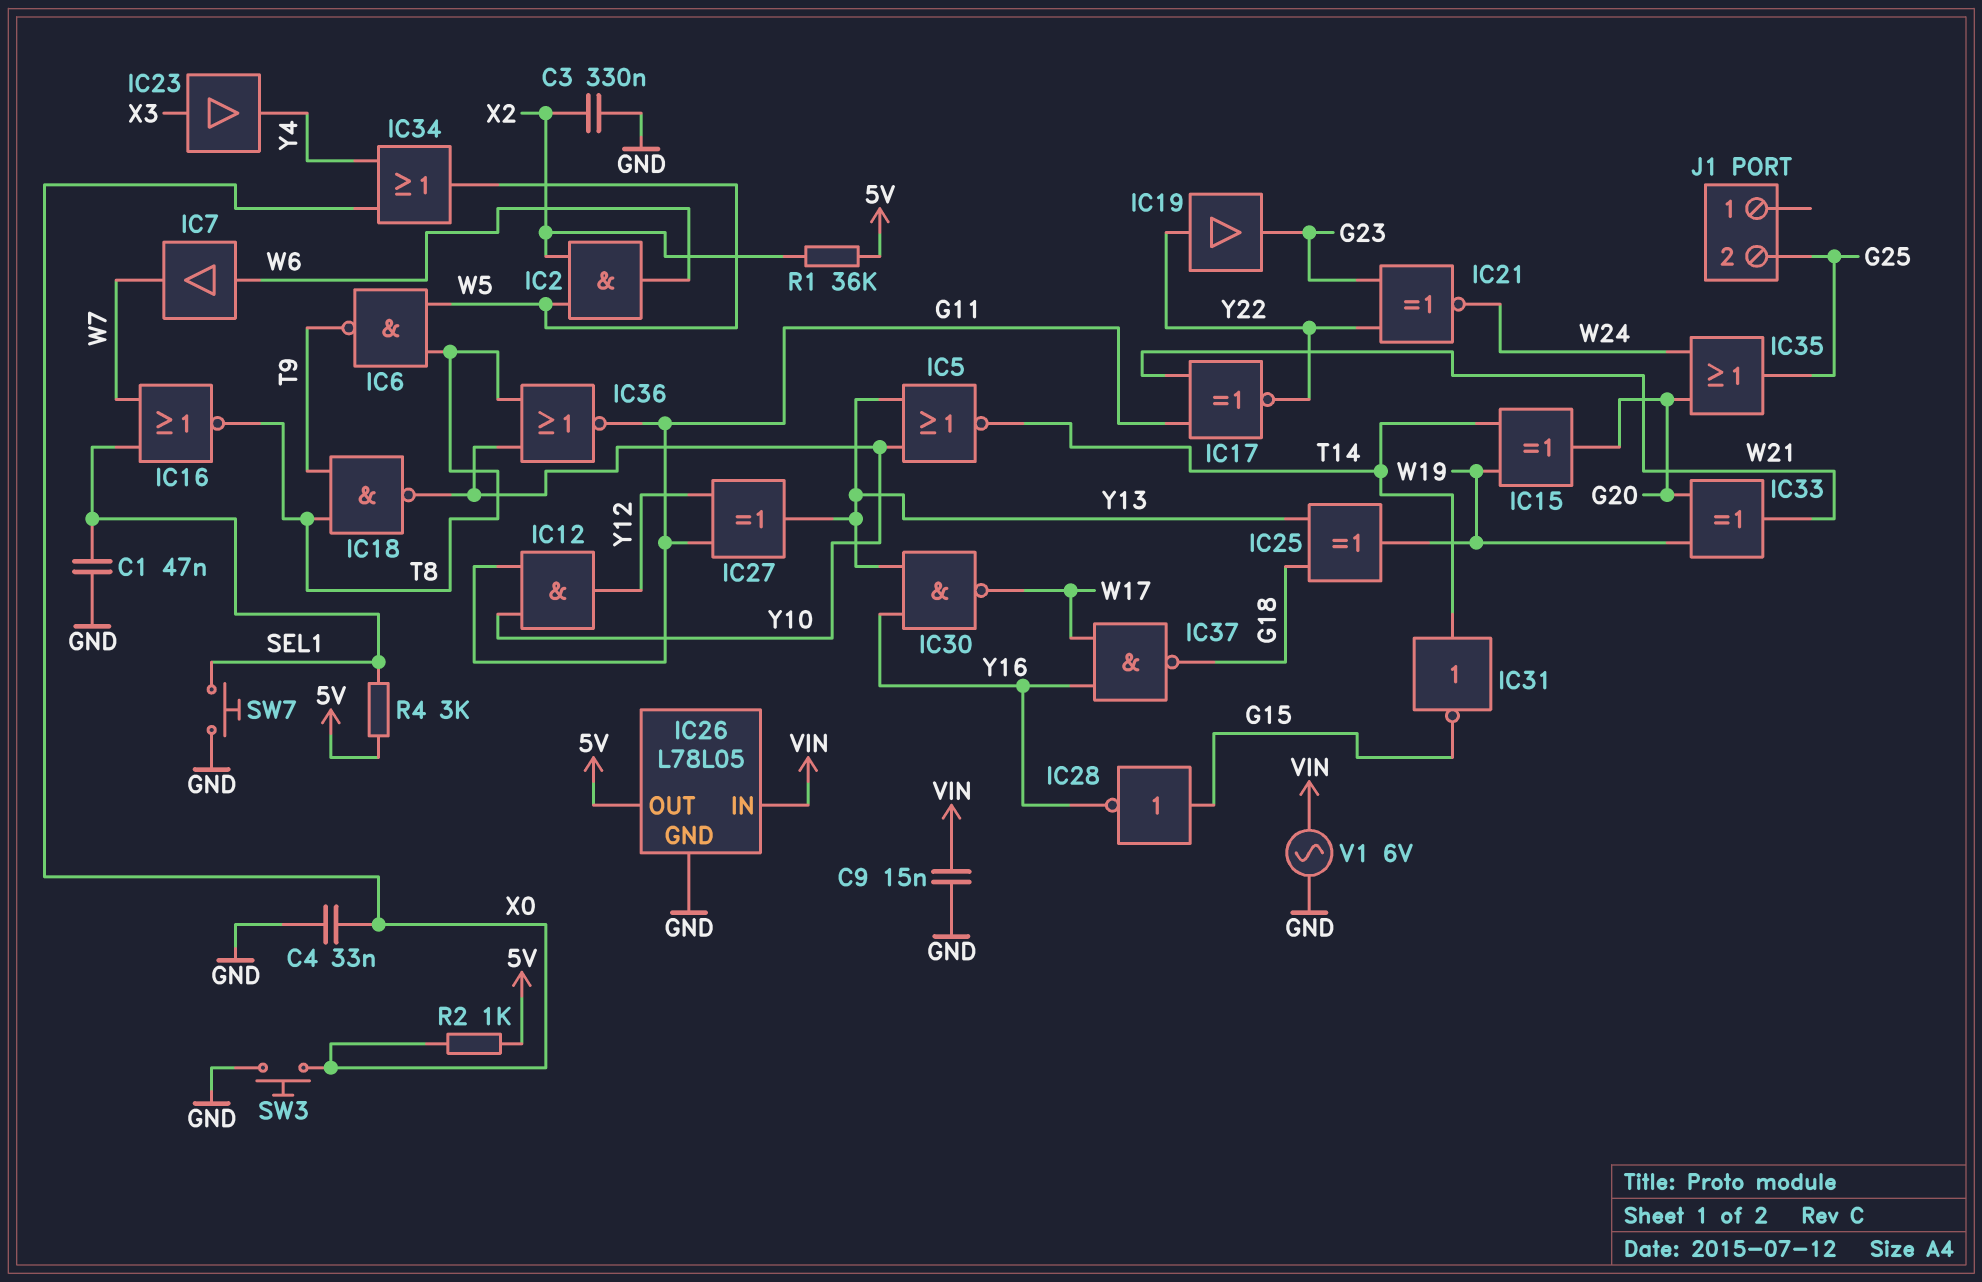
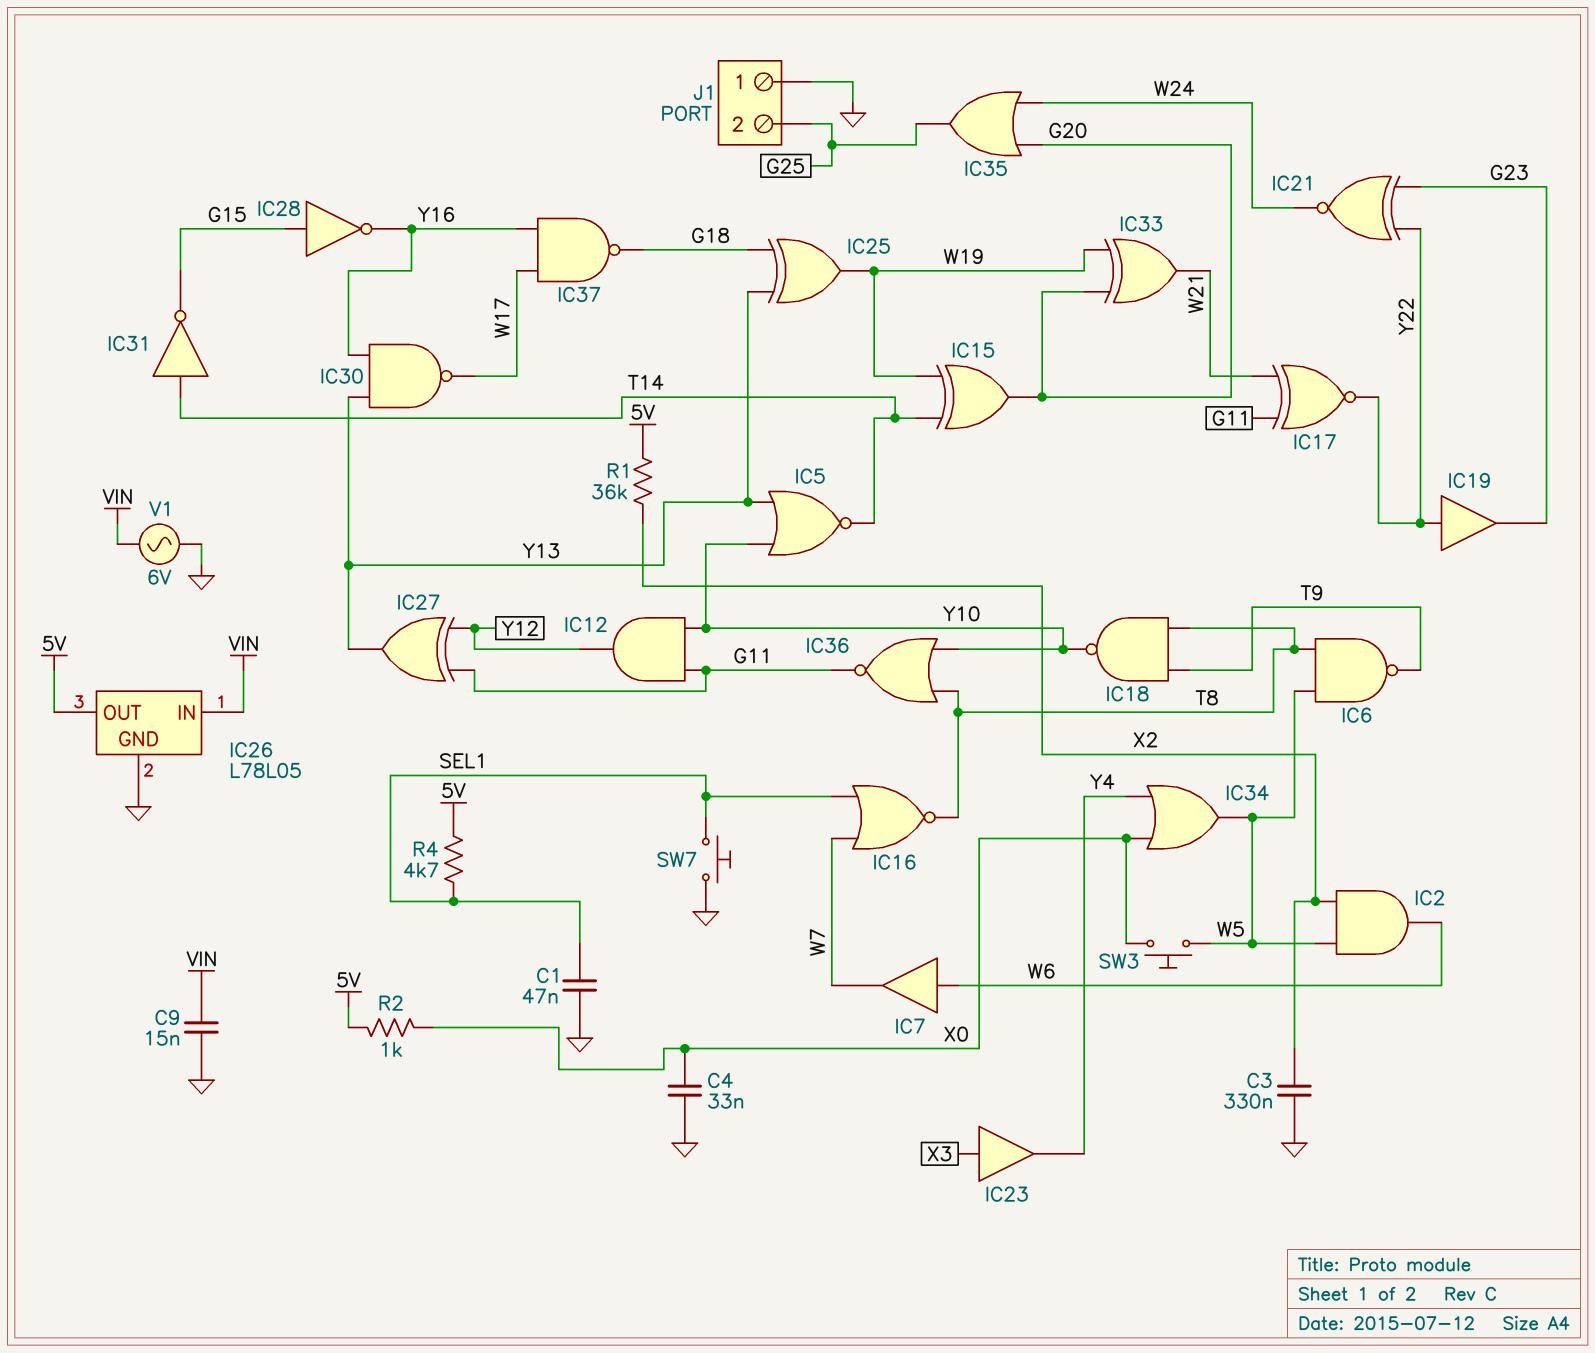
J1 pin 1: none -> GND
R4: 3k (5V, SEL1) -> 4.7k (5V, SEL1)
SW3: button (GND, X0) -> button (W5, X0)

